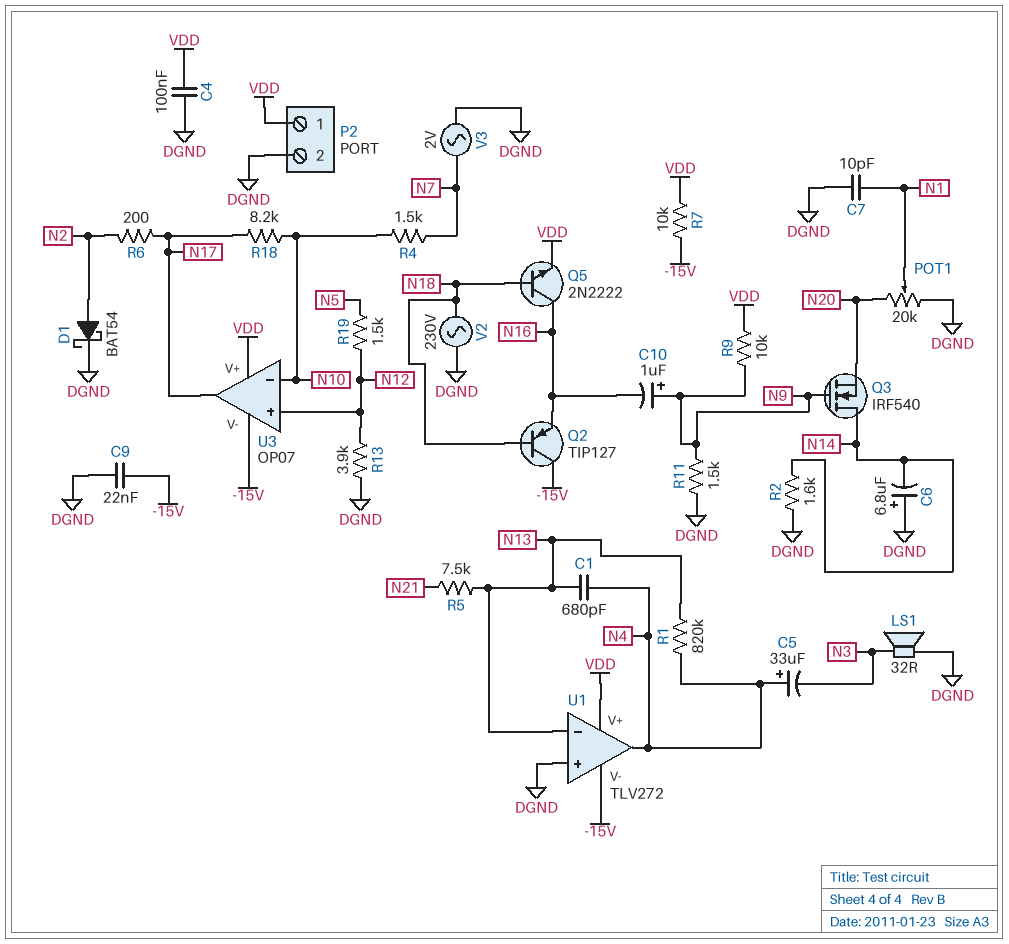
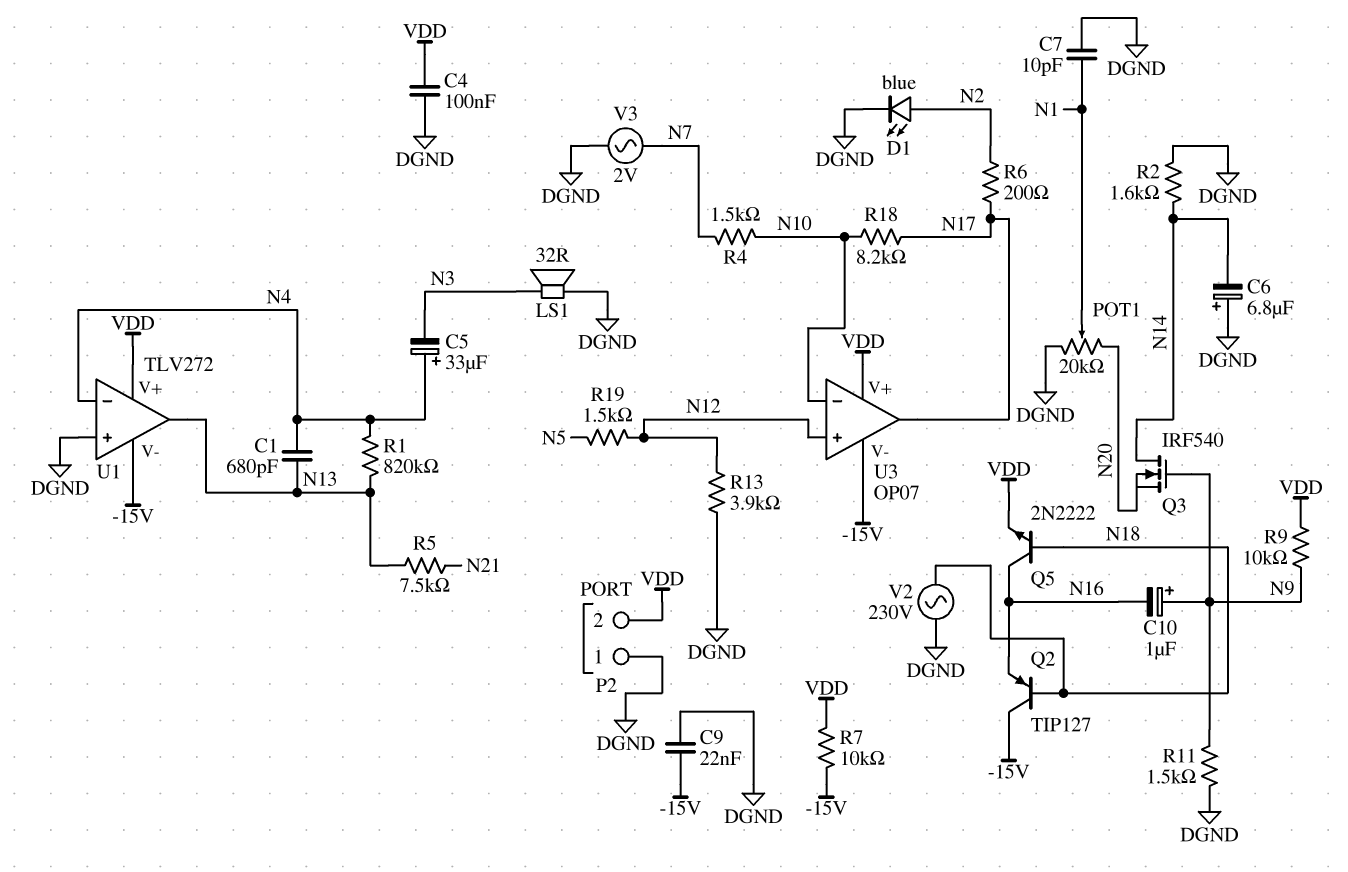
D1: schottky BAT54 (A N2, K DGND) -> LED blue (A N2, K DGND)
P2 pin 1: VDD -> DGND
P2 pin 2: DGND -> VDD
U1 pin in-: N13 -> N4
U1 pin out: N4 -> N13

